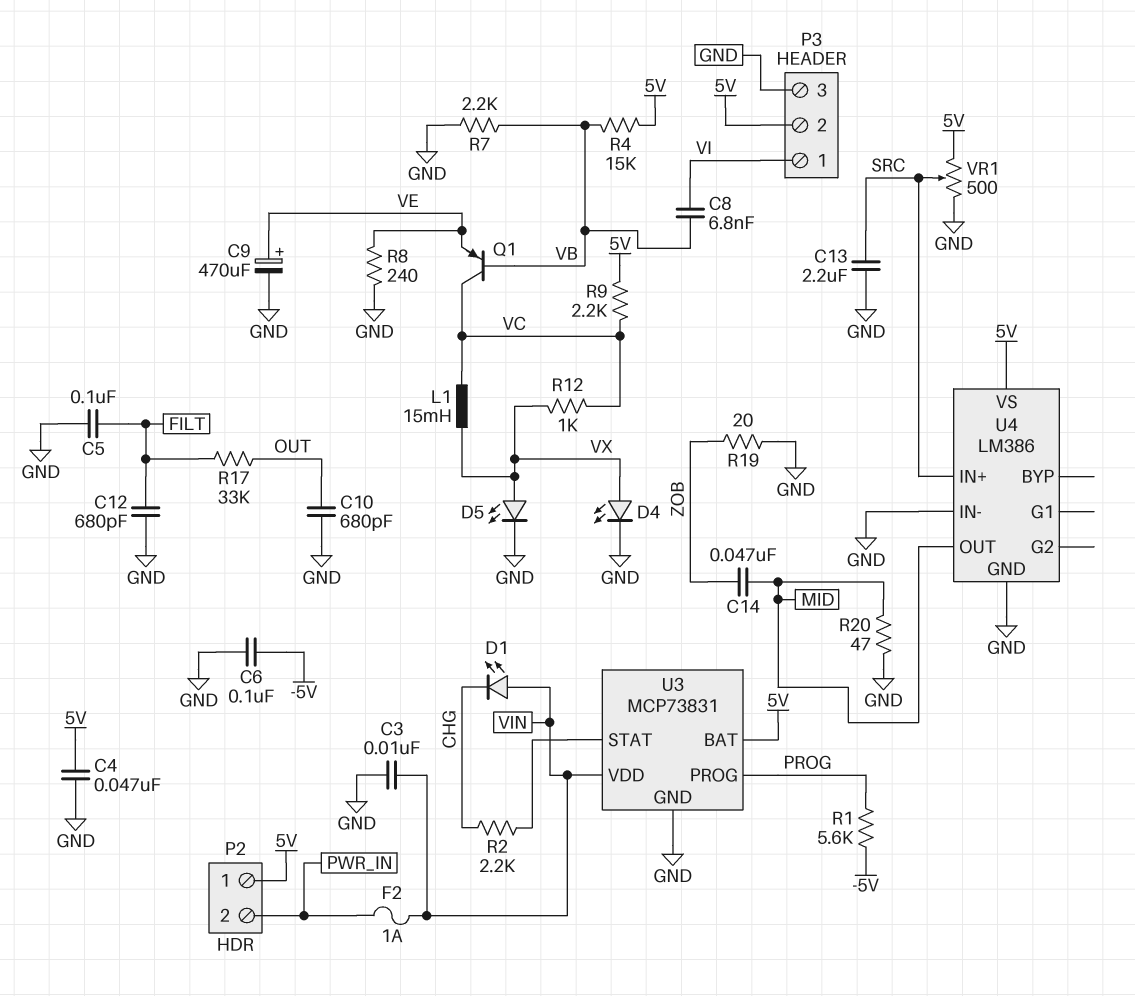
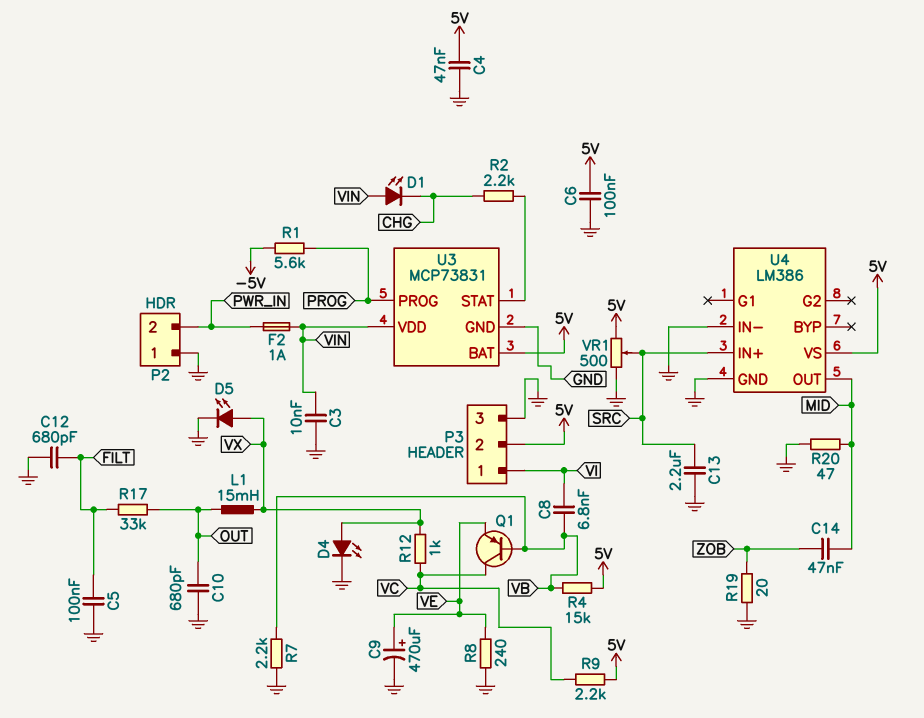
C6: 100nF (-5V, GND) -> 100nF (5V, GND)
L1: 15mH (VC, VX) -> 15mH (OUT, VX)
P2 pin 1: 5V -> GND

